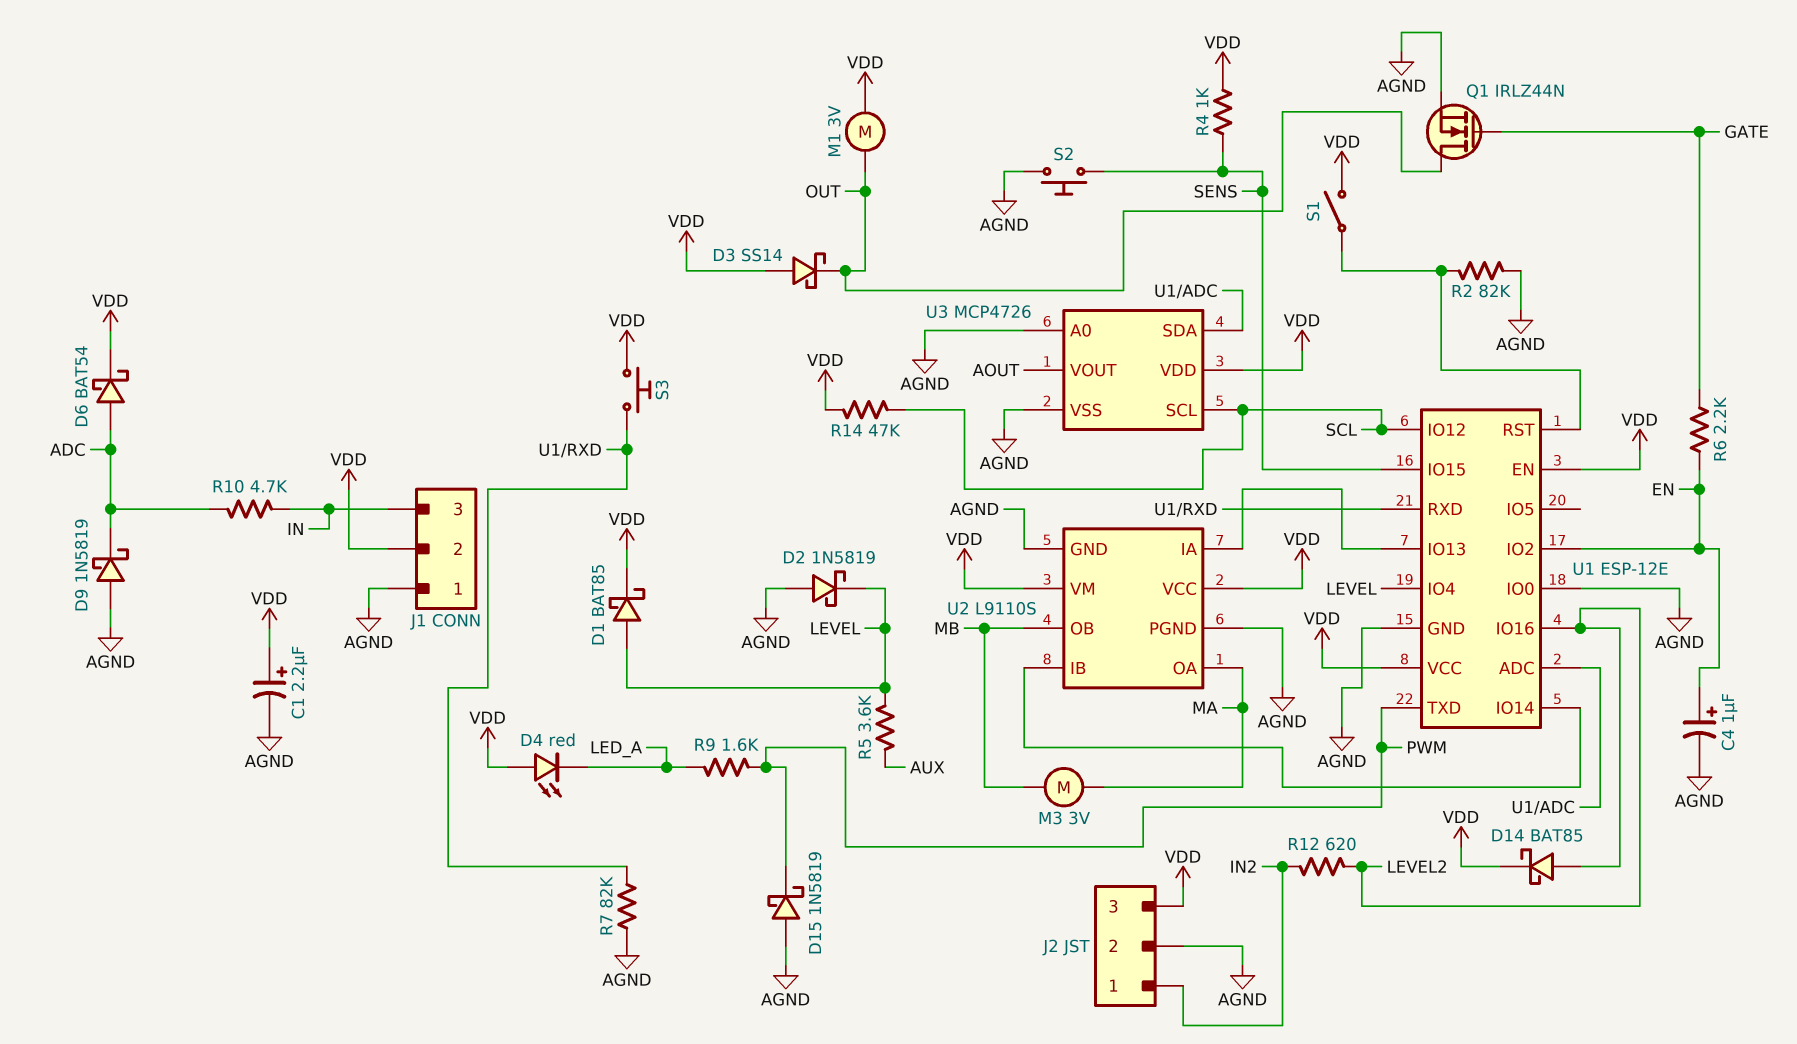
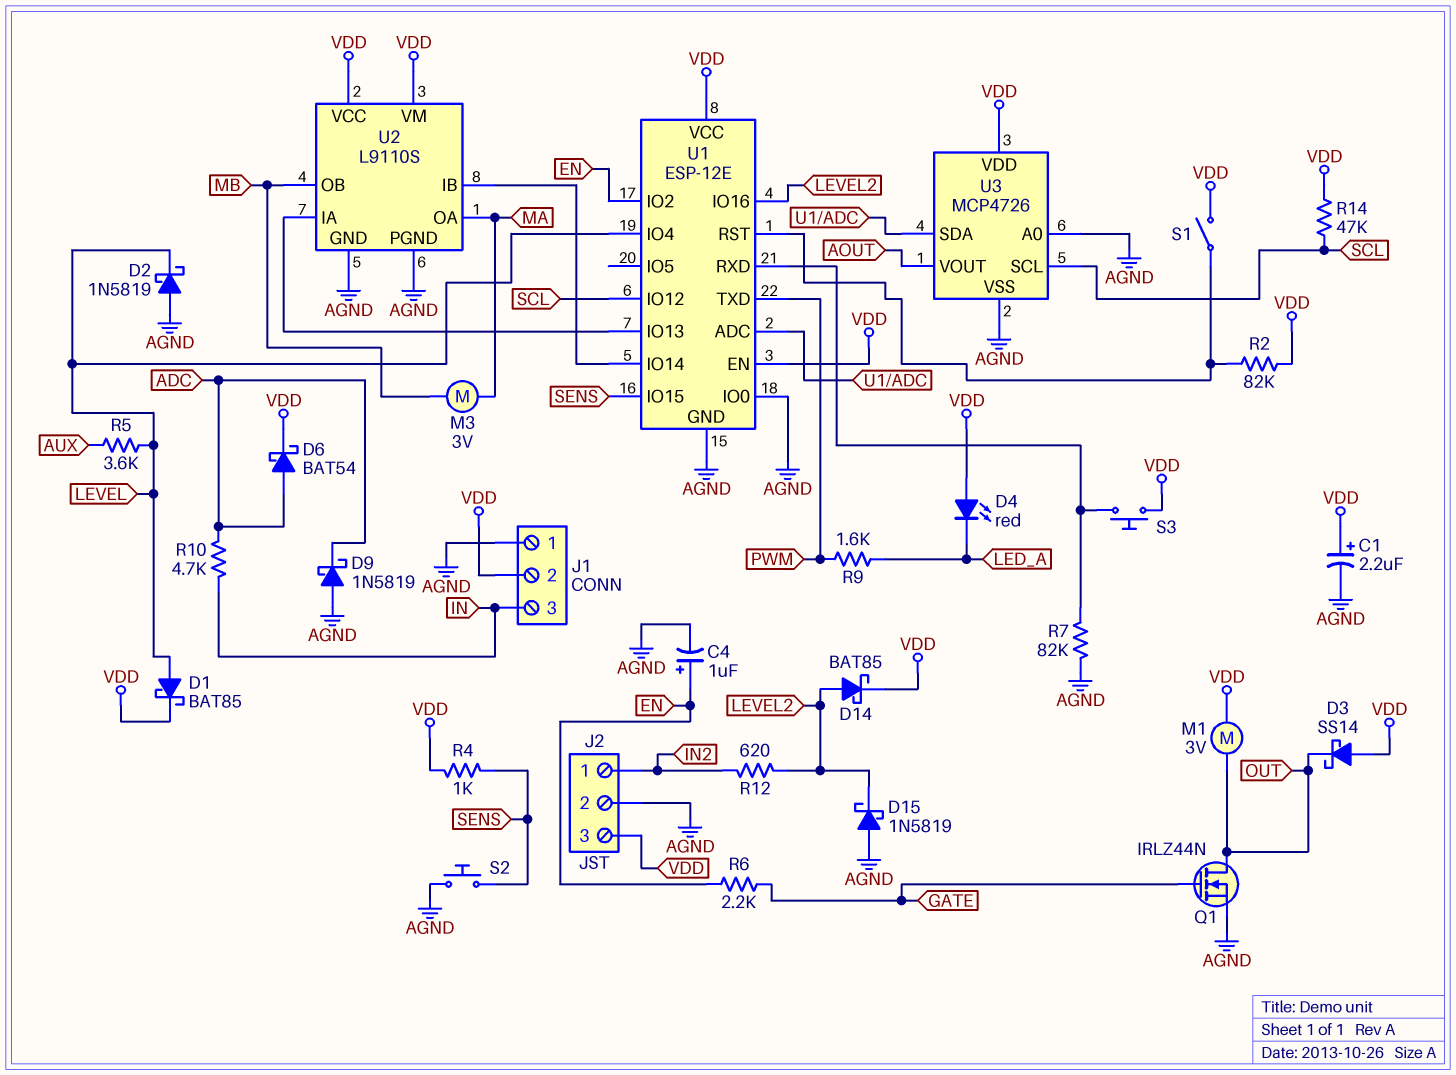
D15: schottky 1N5819 (A AGND, K PWM) -> schottky 1N5819 (A AGND, K LEVEL2)
R2: 82k (AGND, U1/RST) -> 82k (U1/RST, VDD)

